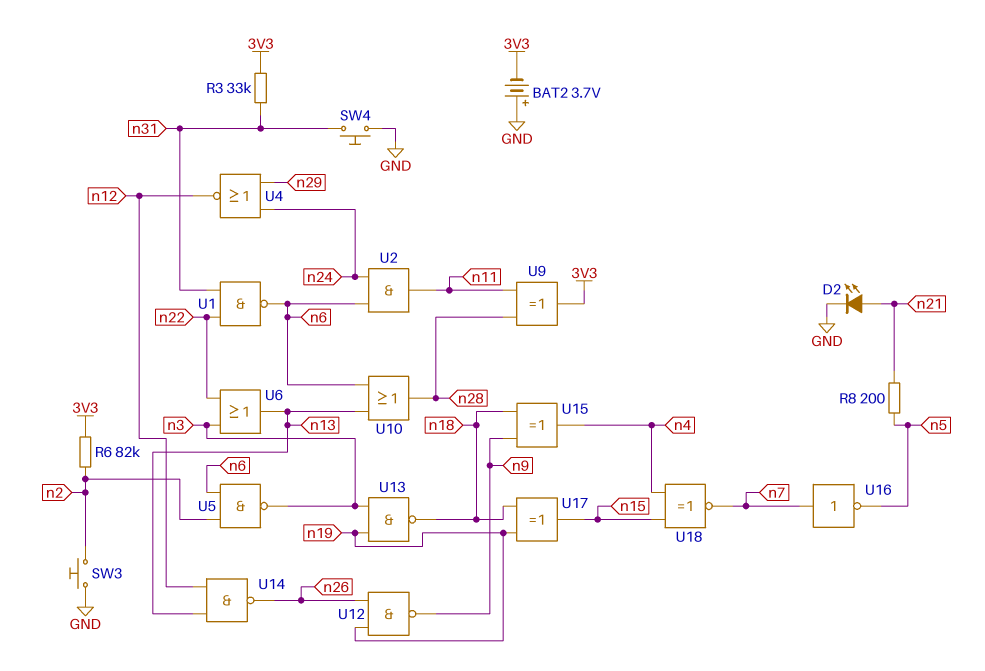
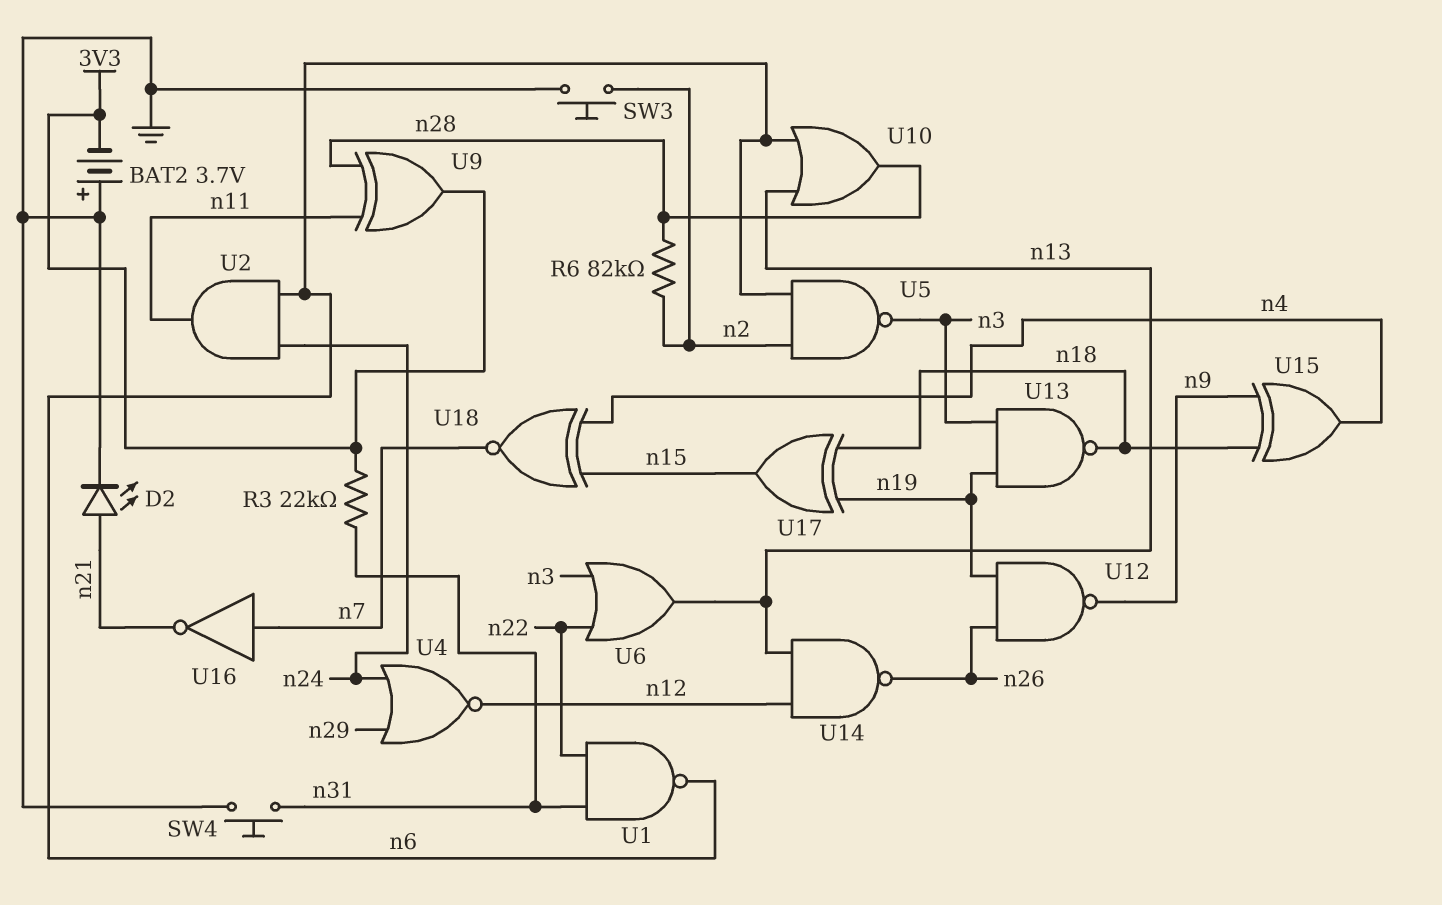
R3: 33k (3V3, n31) -> 22k (3V3, n31)
R6: 82k (3V3, n2) -> 82k (n2, n28)
R8: 200 (n5, n21) -> none
U16: NOT (in n7, out n5) -> NOT (in n7, out n21)

